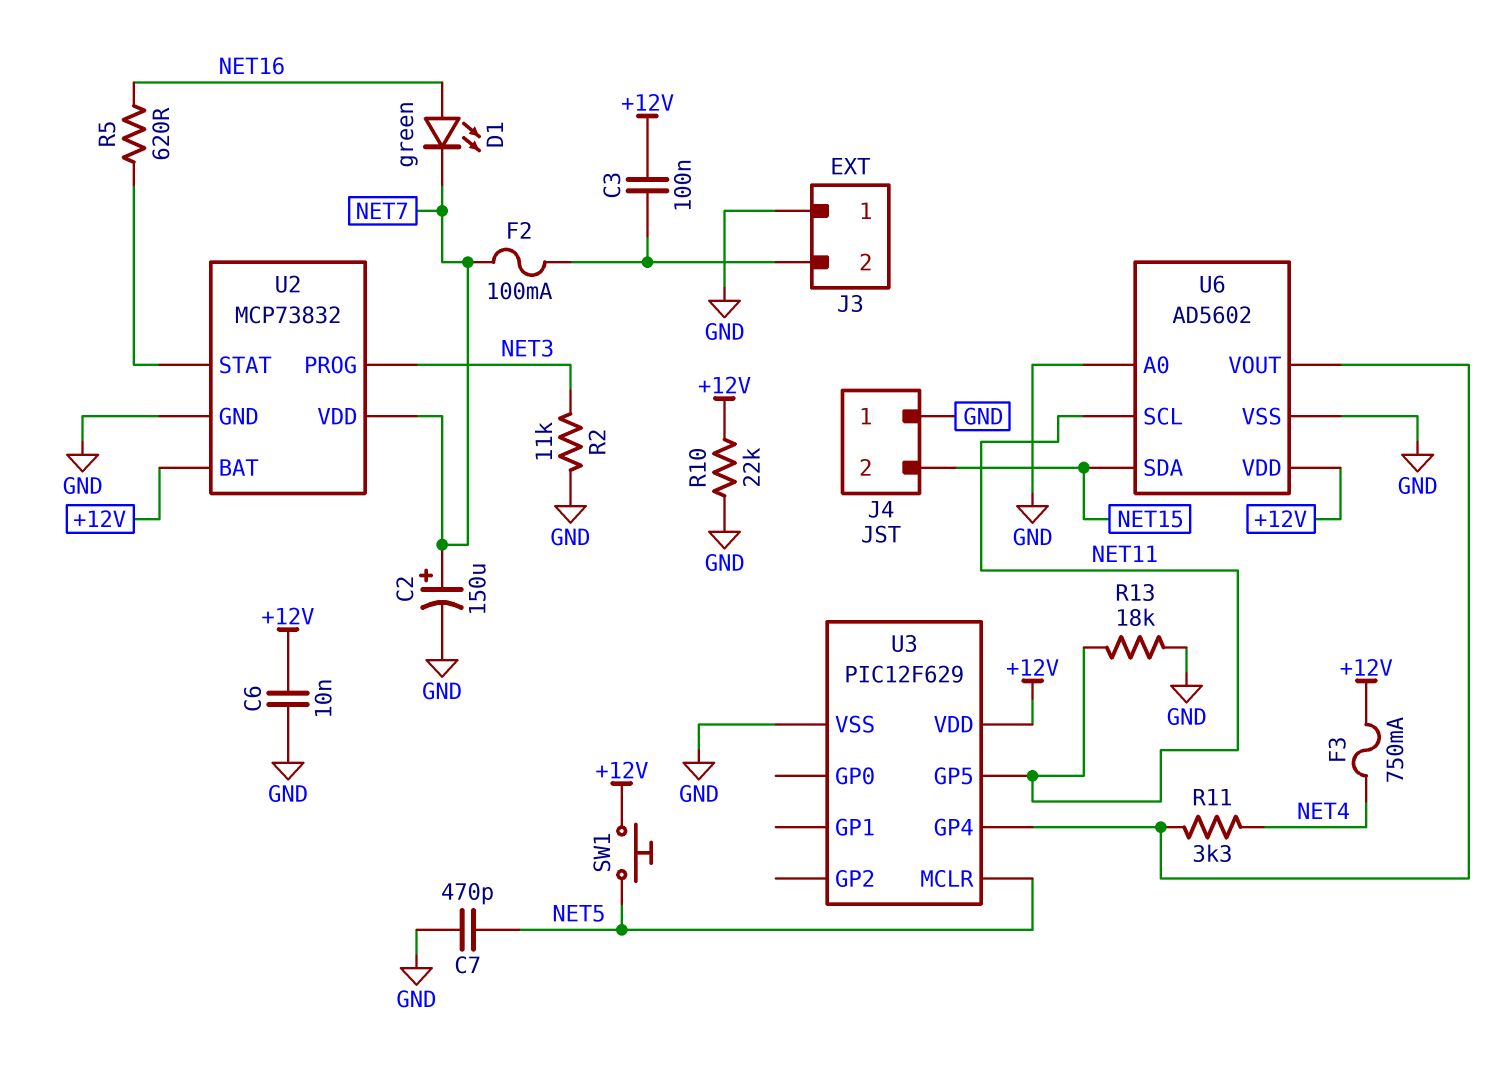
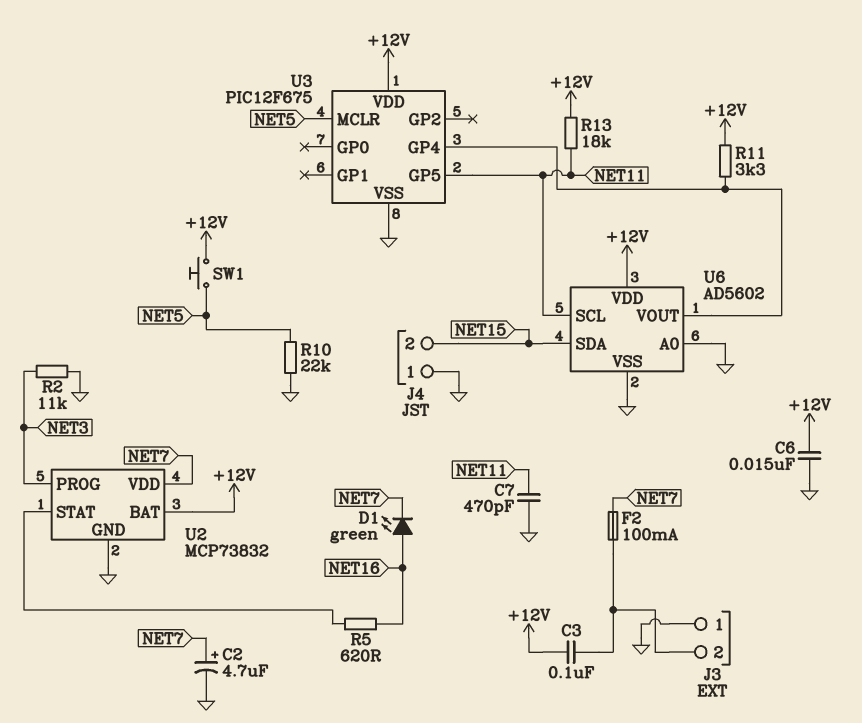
C2: 150uF (plus NET7, minus GND) -> 4.7uF (plus NET7, minus GND)
C6: 10nF (+12V, GND) -> 15nF (+12V, GND)
C7: 470pF (GND, NET5) -> 470pF (GND, NET11)
F3: 750mA (+12V, NET4) -> none
R10: 22k (+12V, GND) -> 22k (GND, NET5)
R11: 3.3k (NET4, U3/GP4) -> 3.3k (+12V, U3/GP4)
R13: 18k (GND, NET11) -> 18k (+12V, NET11)
U3: PIC12F629 -> PIC12F675

